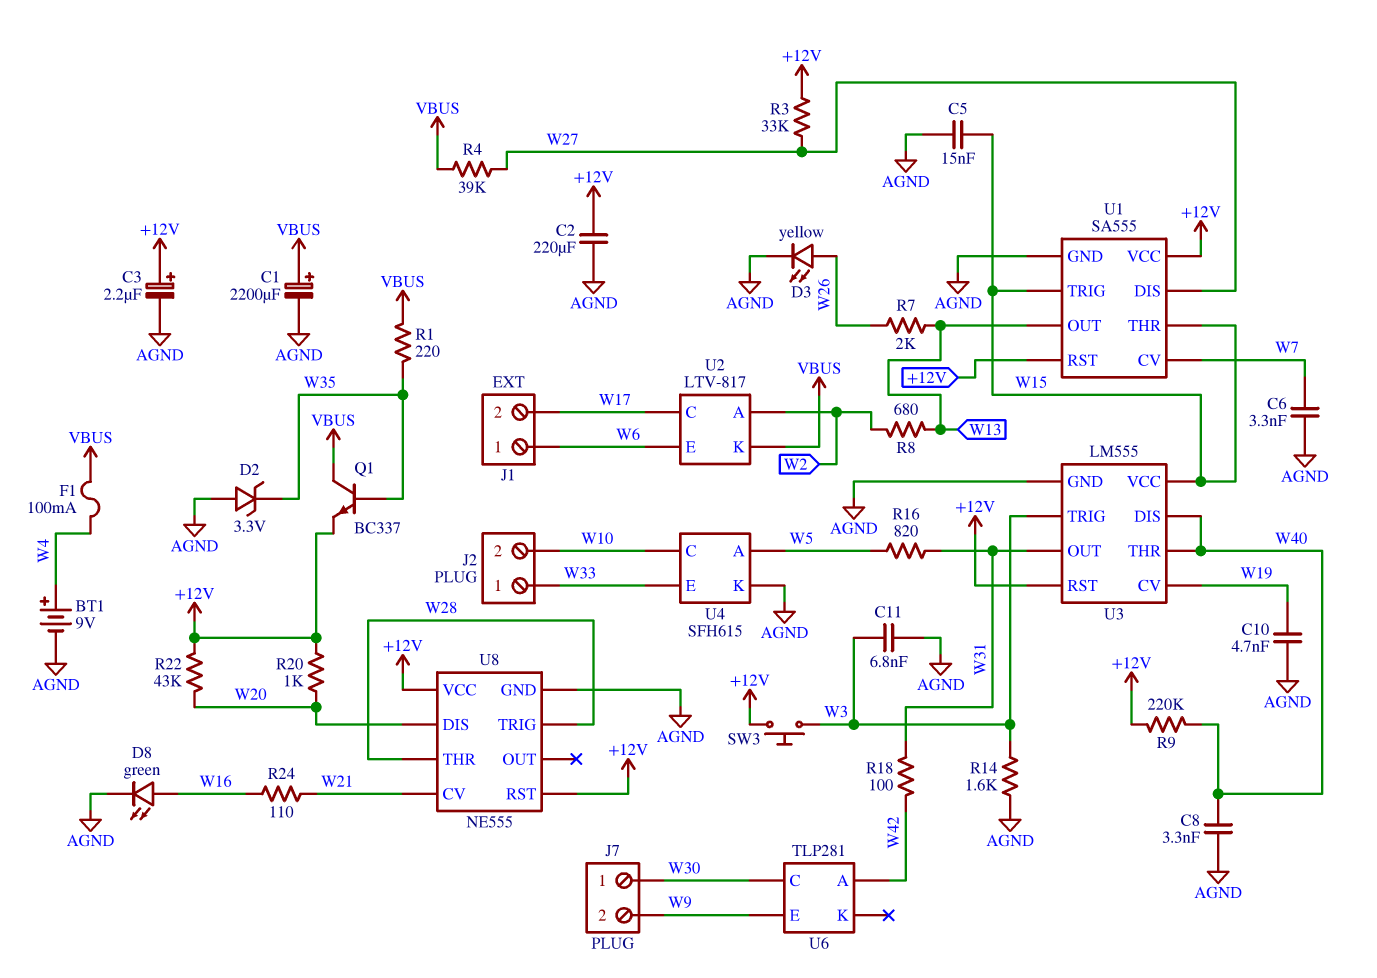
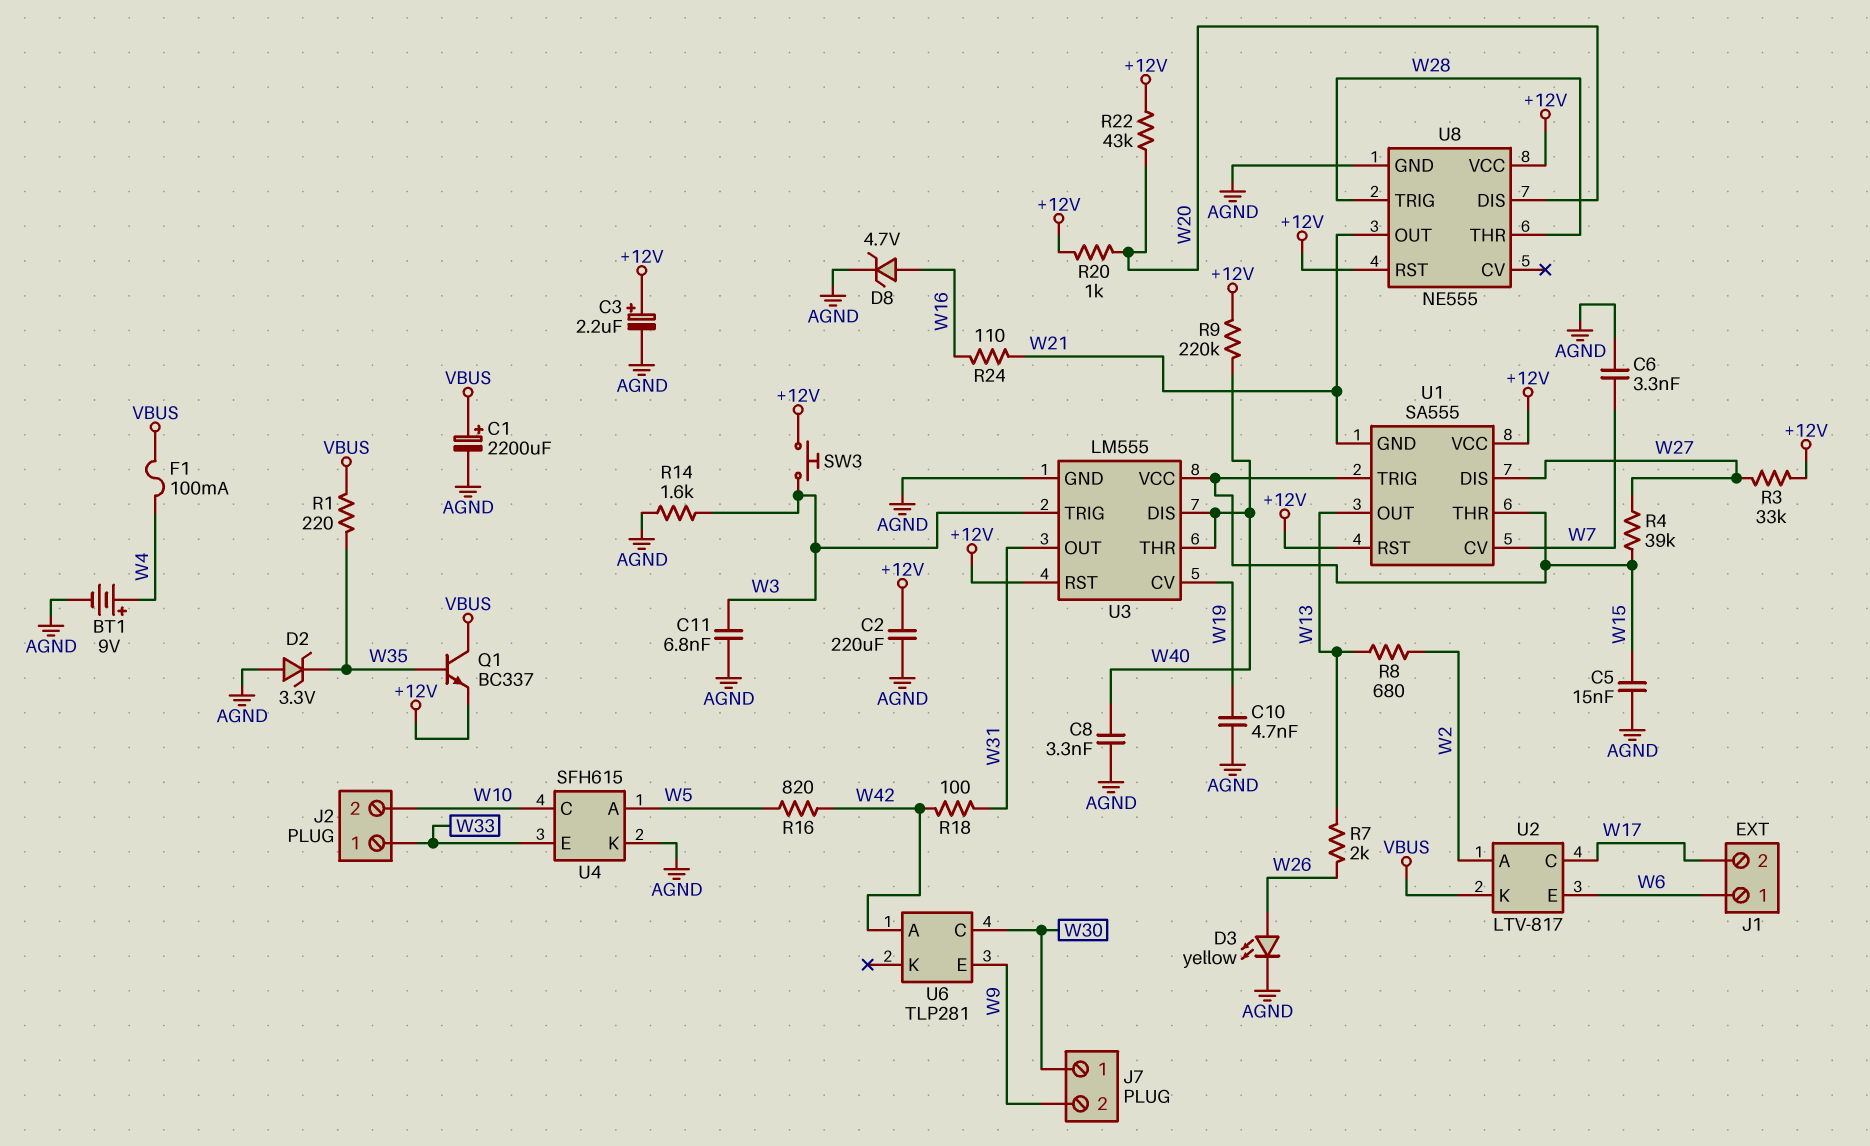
D8: LED green (A W16, K AGND) -> zener 4.7V (A W16, K AGND)
R4: 39k (VBUS, W27) -> 39k (W15, W27)
R16: 820 (W5, W31) -> 820 (W5, W42)
U1 pin GND: AGND -> W21
U8 pin CV: W21 -> none
U8 pin OUT: none -> W21

